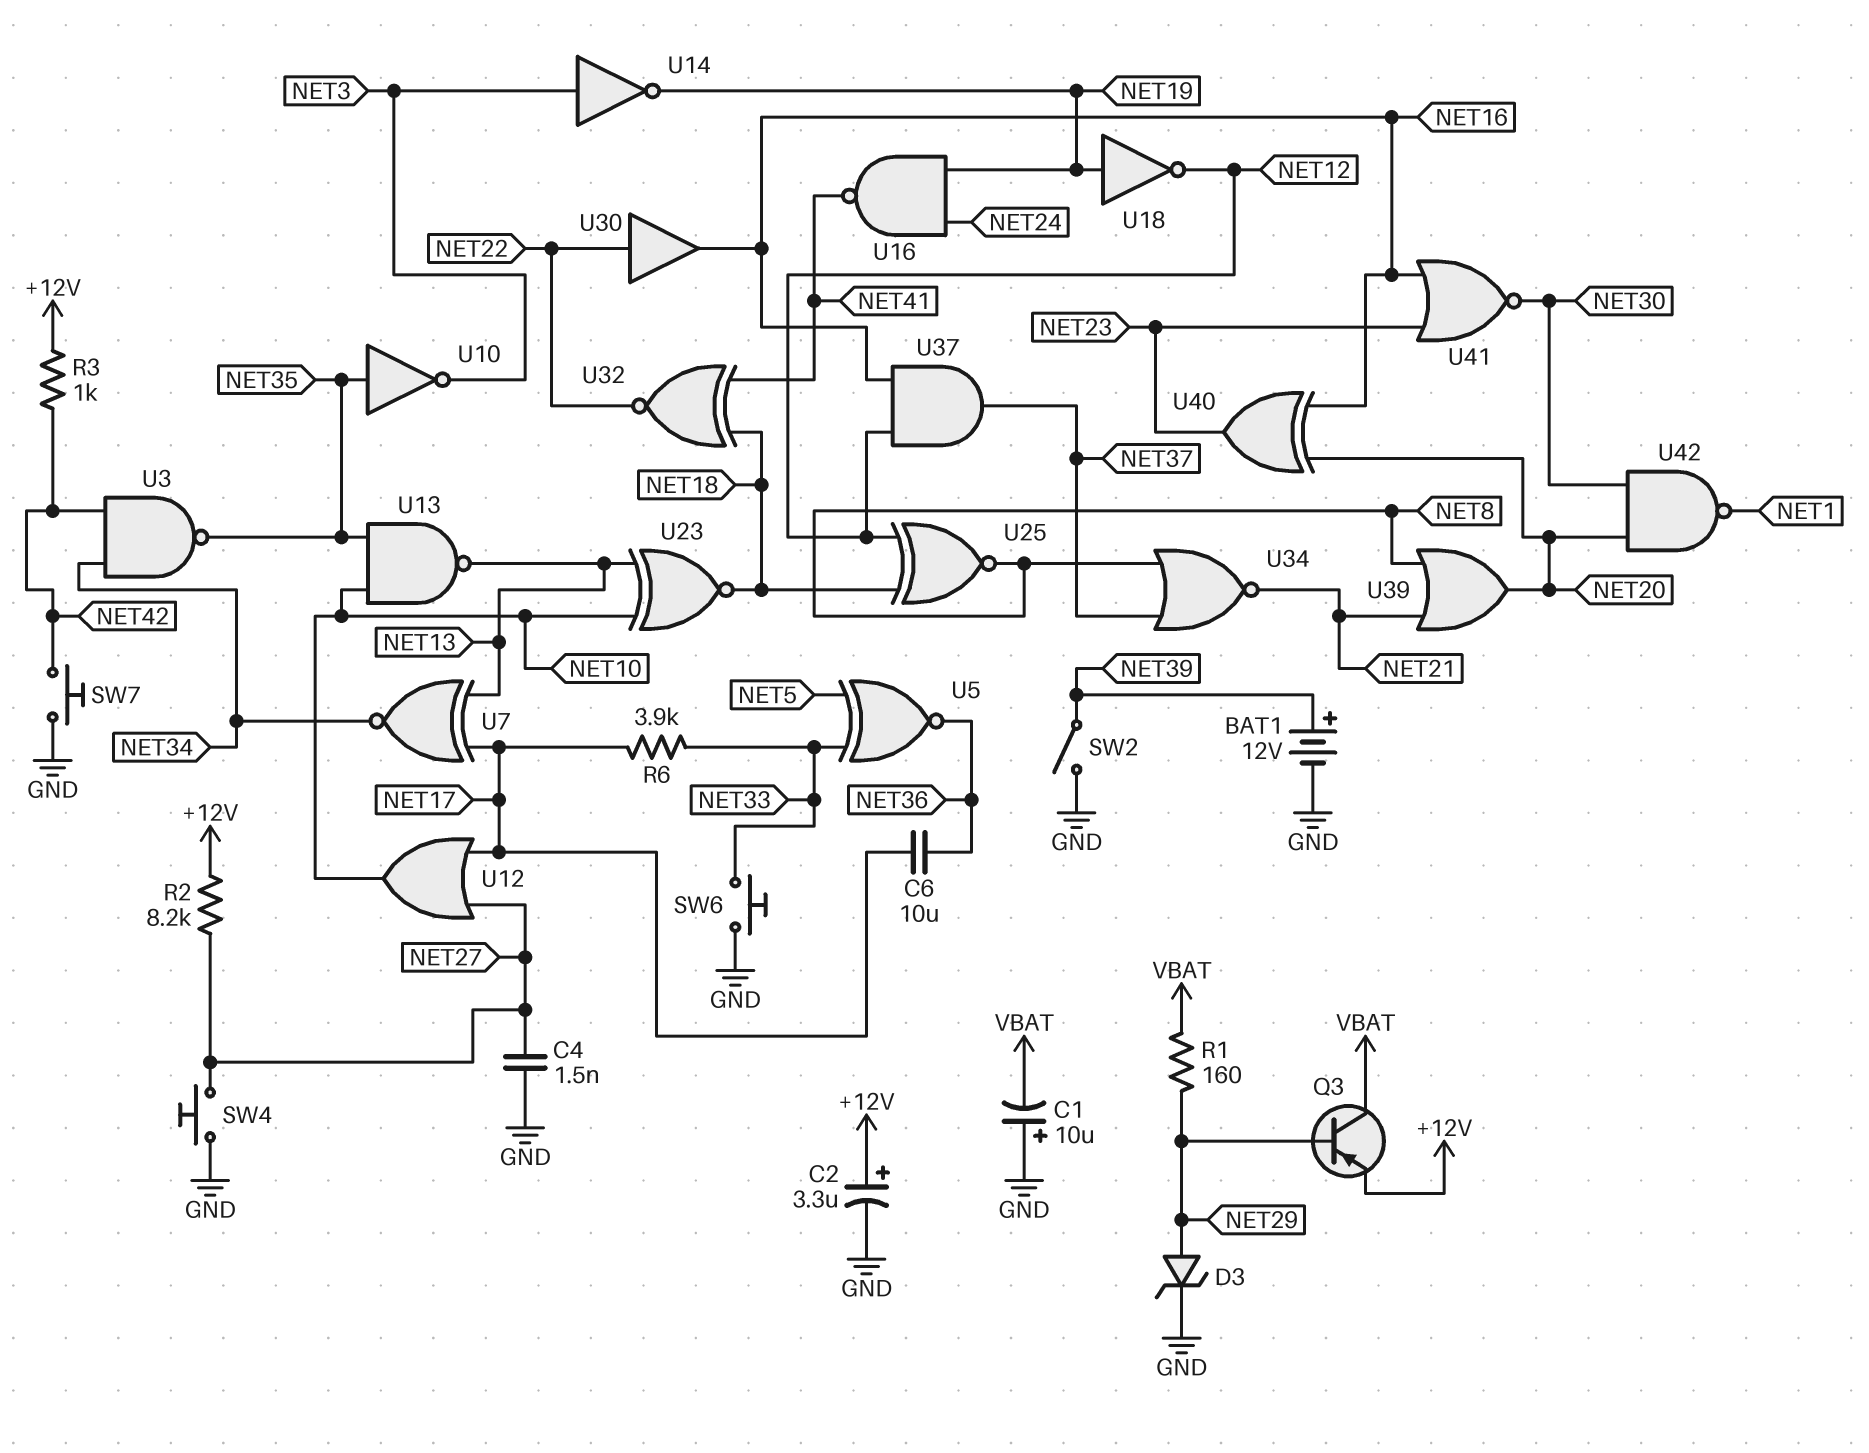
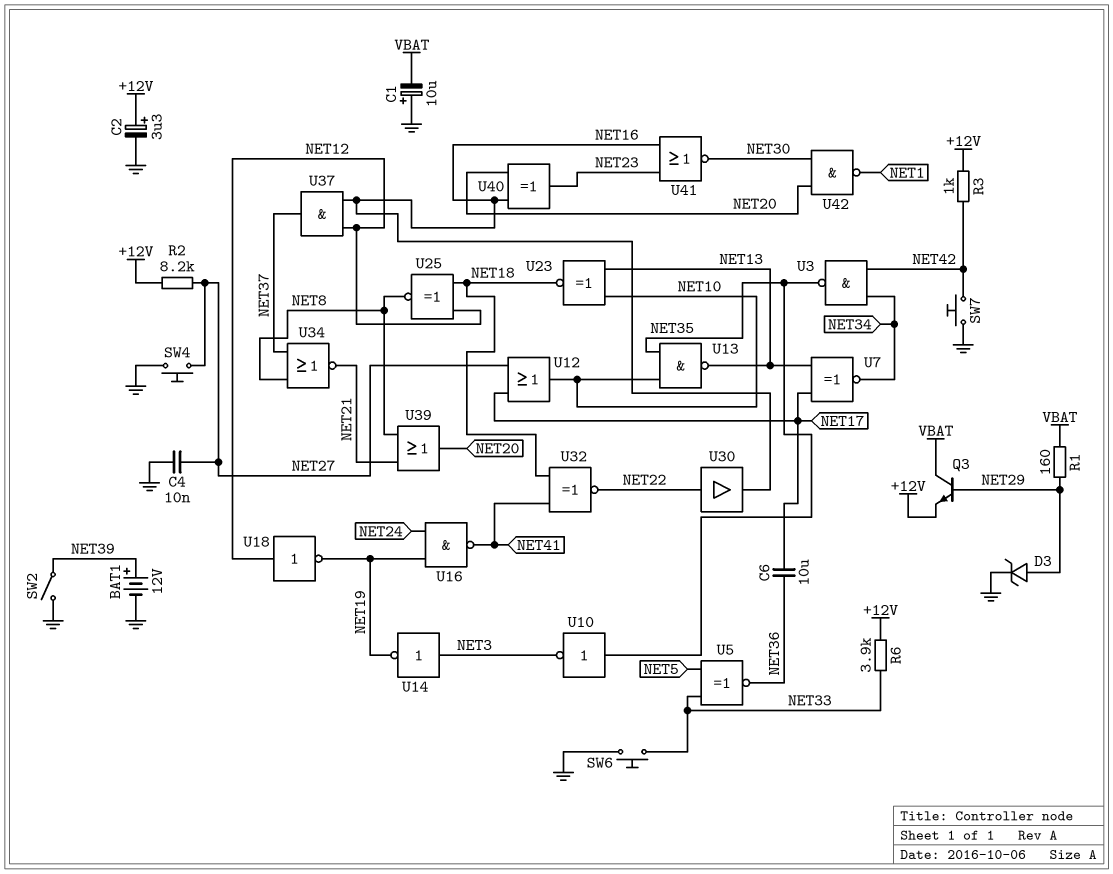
C4: 1.5nF (GND, NET27) -> 10nF (GND, NET27)
Q3: PNP (B NET29, C VBAT, E +12V) -> NPN (B NET29, C VBAT, E +12V)
R6: 3.9k (NET17, NET33) -> 3.9k (+12V, NET33)
U18: NOT (in NET19, out NET12) -> NOT (in NET12, out NET19)

